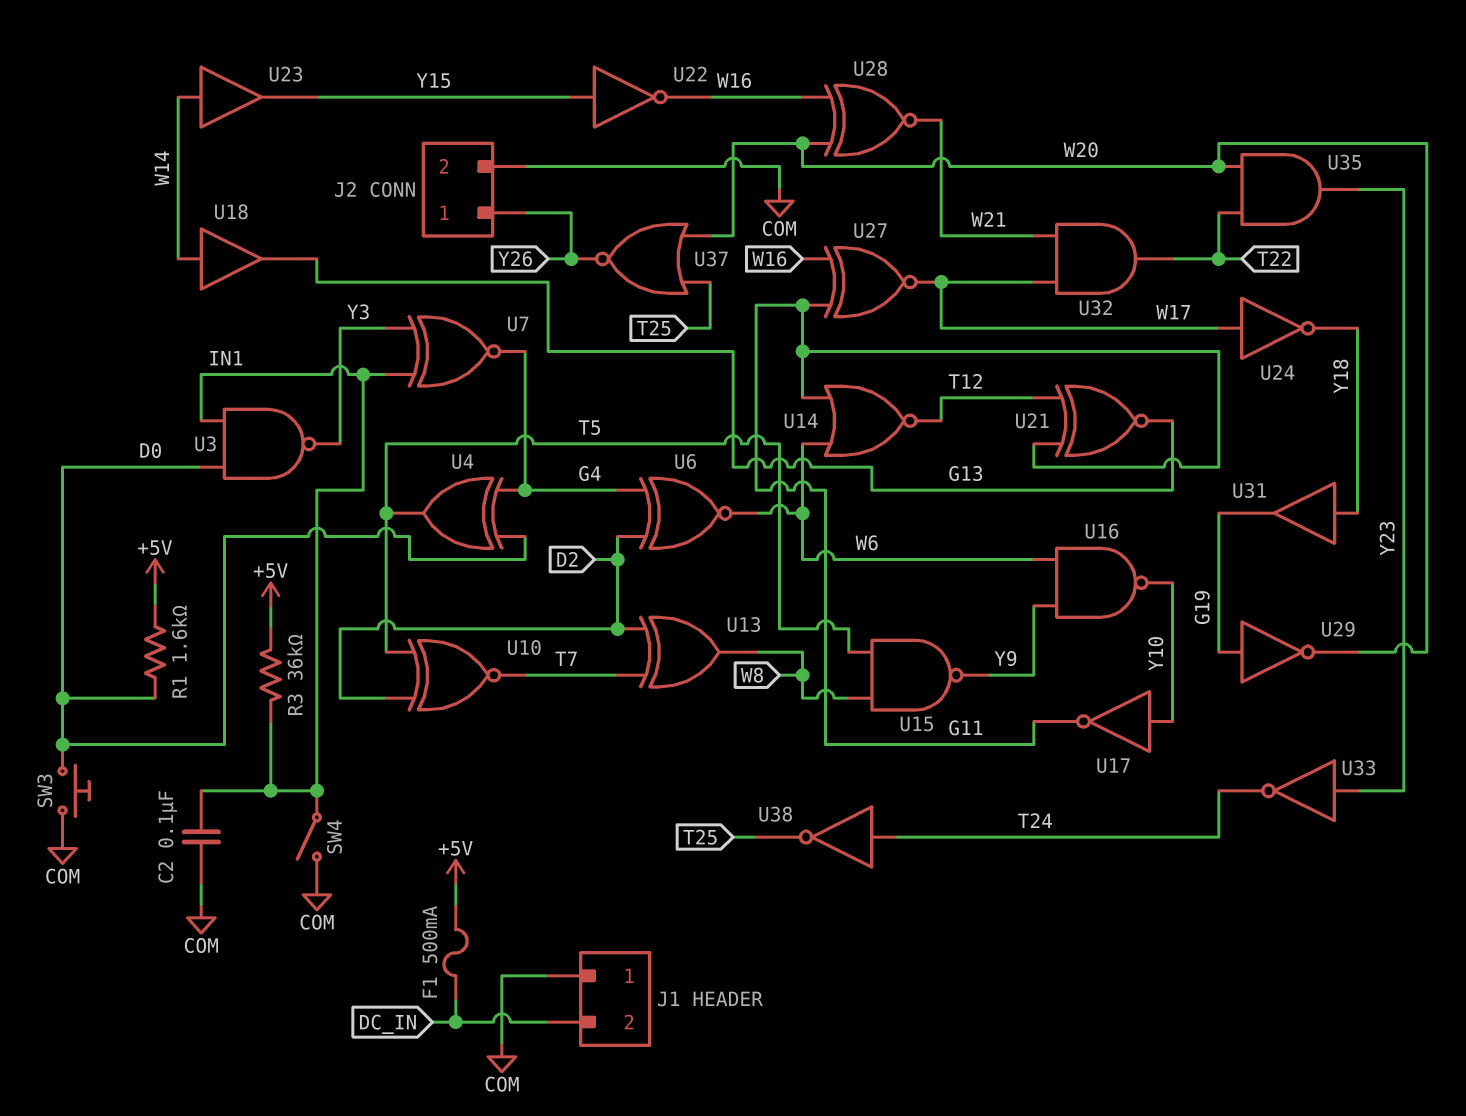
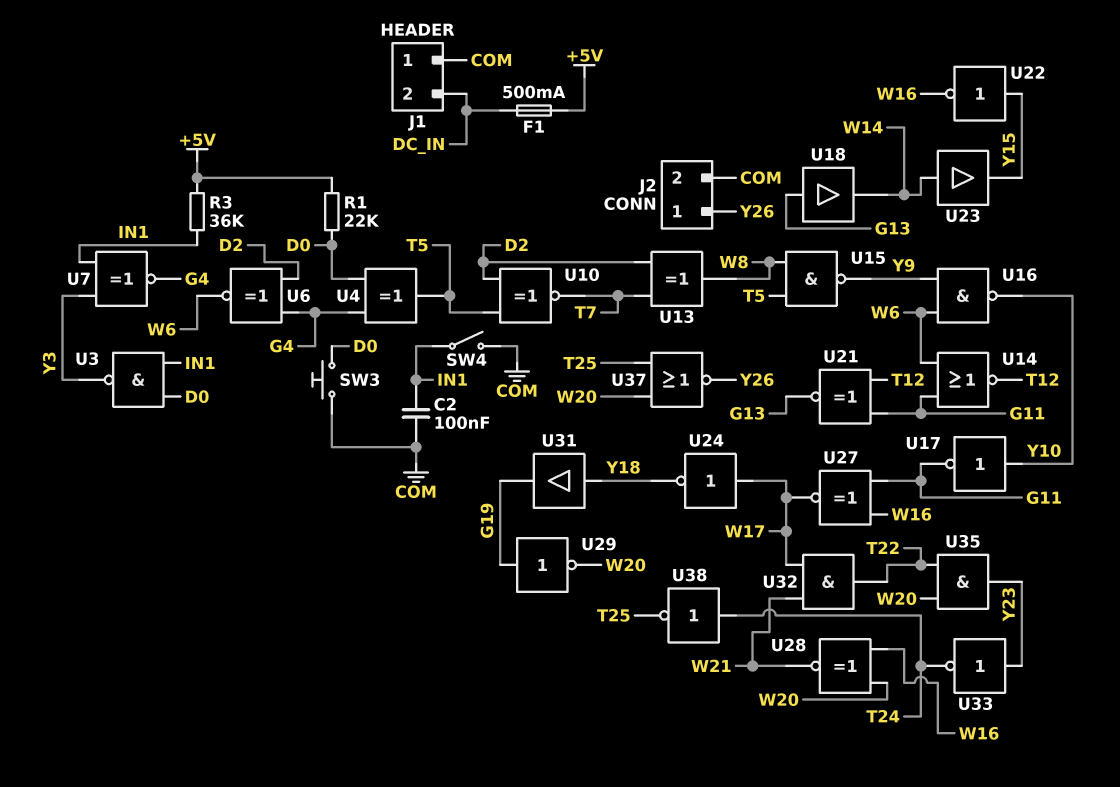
R1: 1.6k (+5V, D0) -> 22k (+5V, D0)
U18: buffer (in W14, out G13) -> buffer (in G13, out W14)

